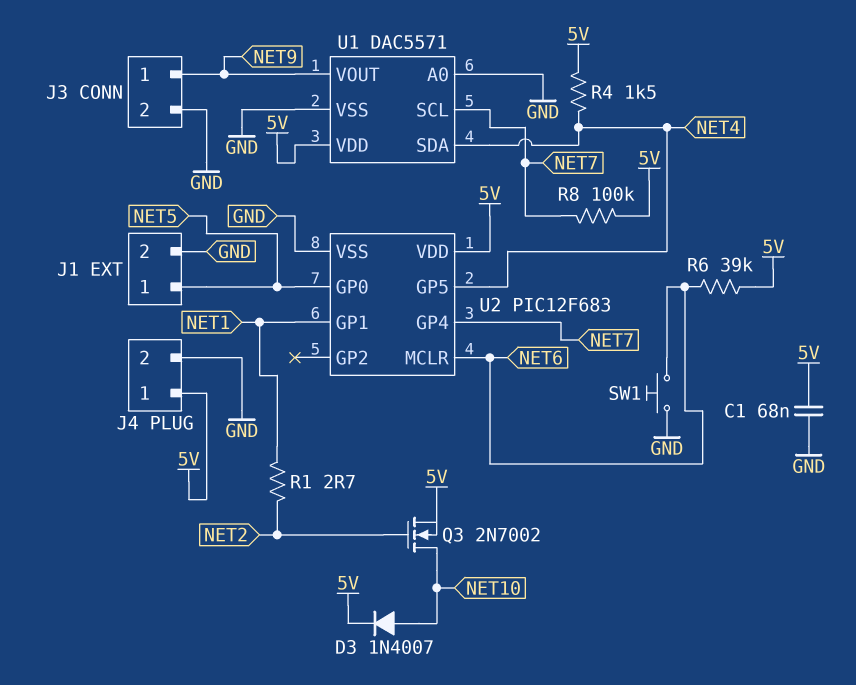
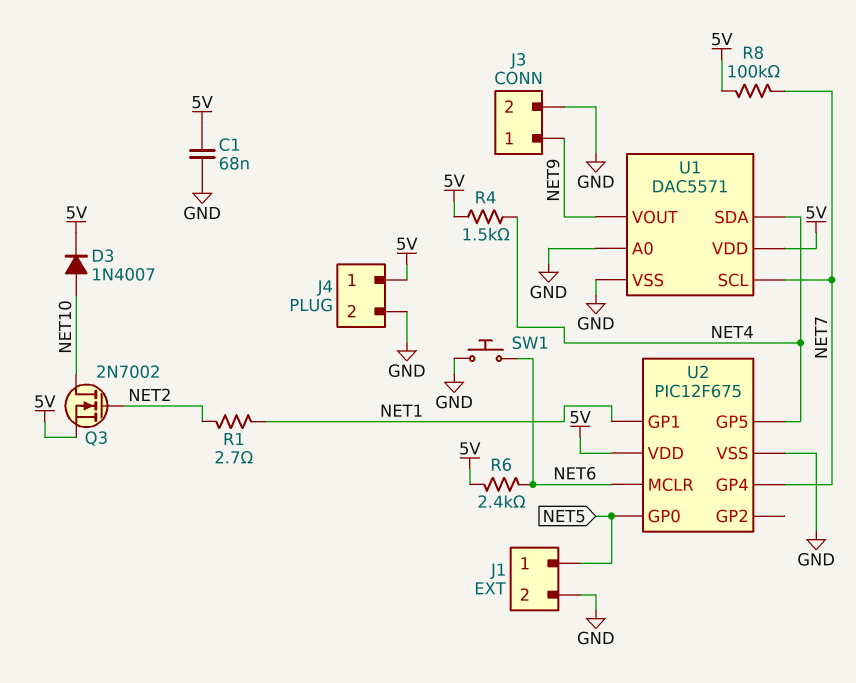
R6: 39k (5V, NET6) -> 2.4k (5V, NET6)
U2: PIC12F683 -> PIC12F675

